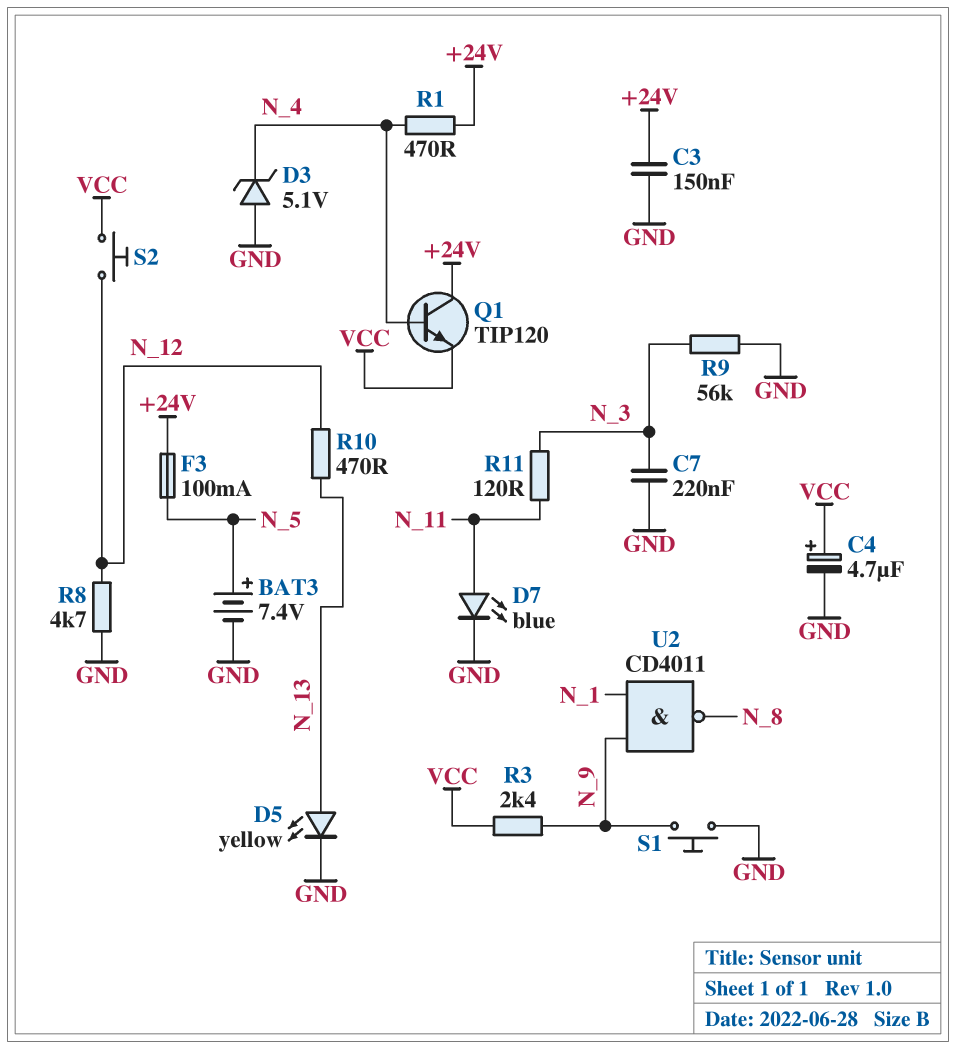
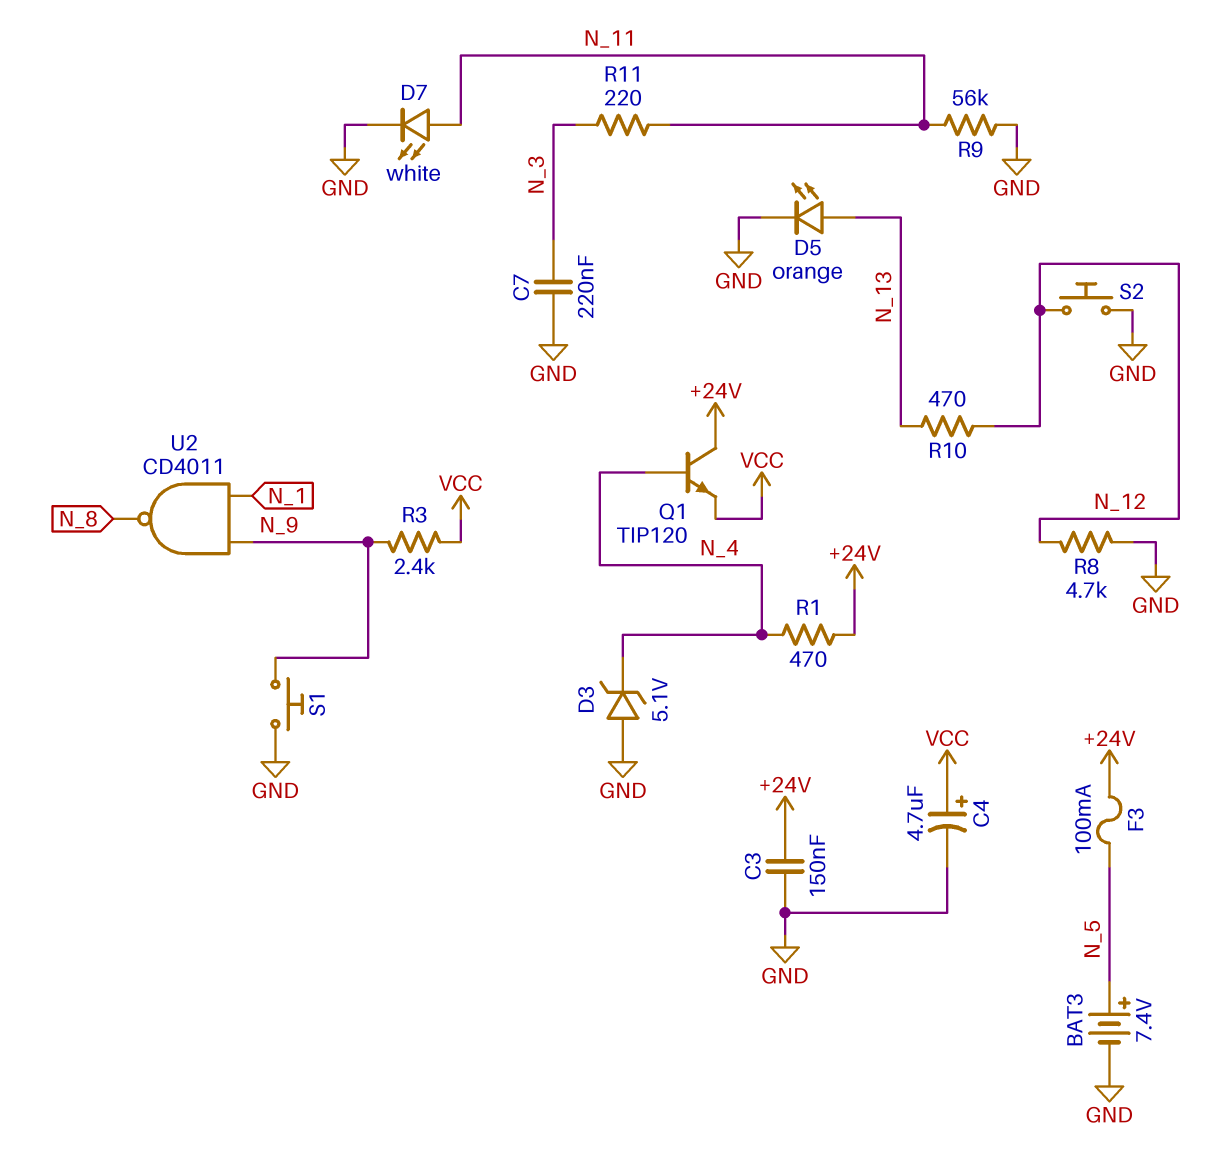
D5: LED yellow (A N_13, K GND) -> LED orange (A N_13, K GND)
D7: LED blue (A N_11, K GND) -> LED white (A N_11, K GND)
R9: 56k (GND, N_3) -> 56k (GND, N_11)
R11: 120 (N_3, N_11) -> 220 (N_3, N_11)
S2: button (N_12, VCC) -> button (GND, N_12)

